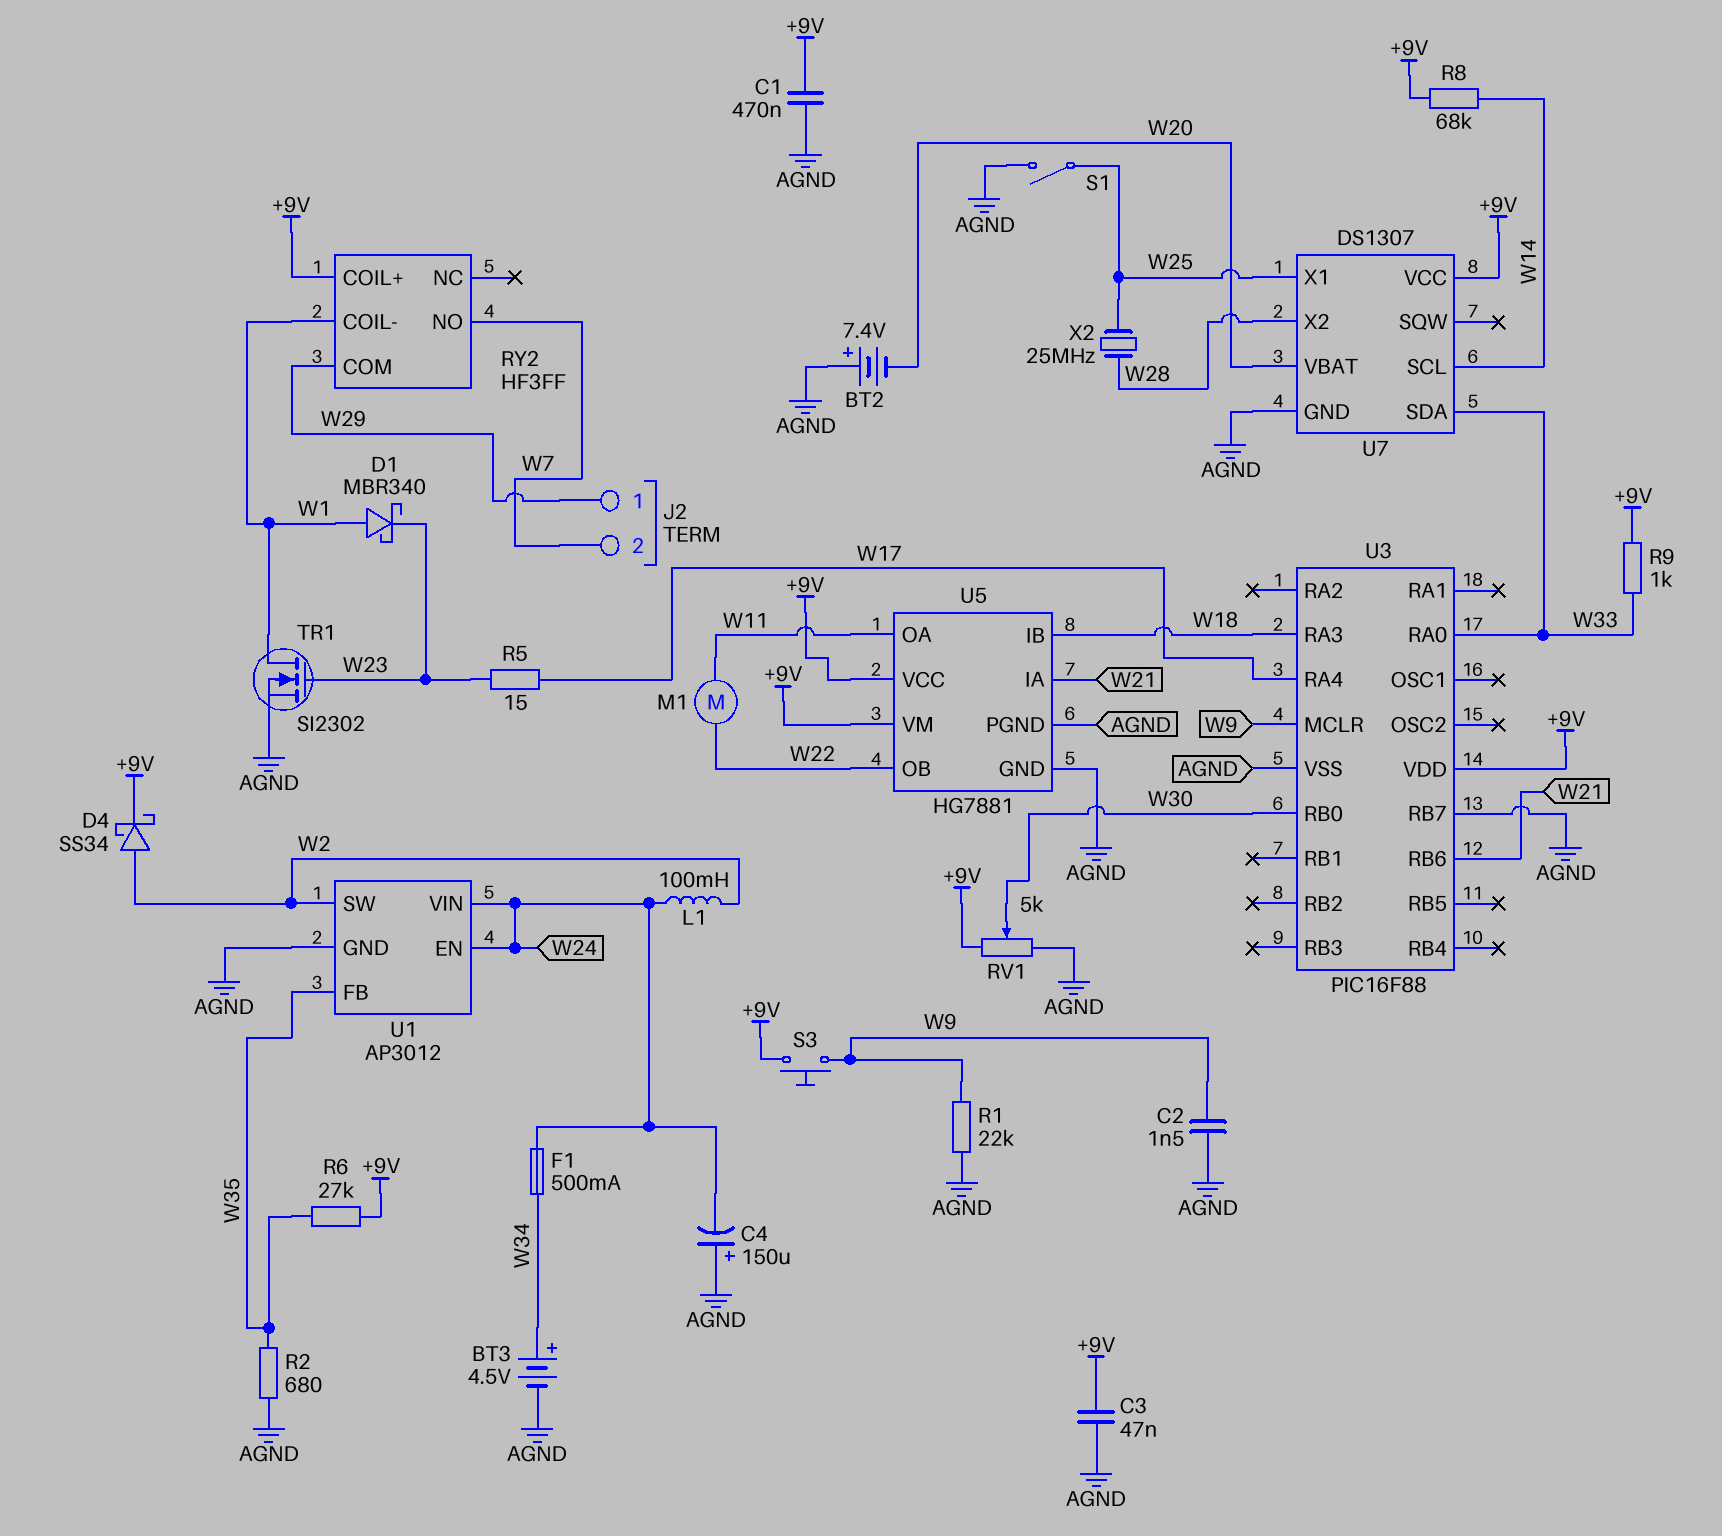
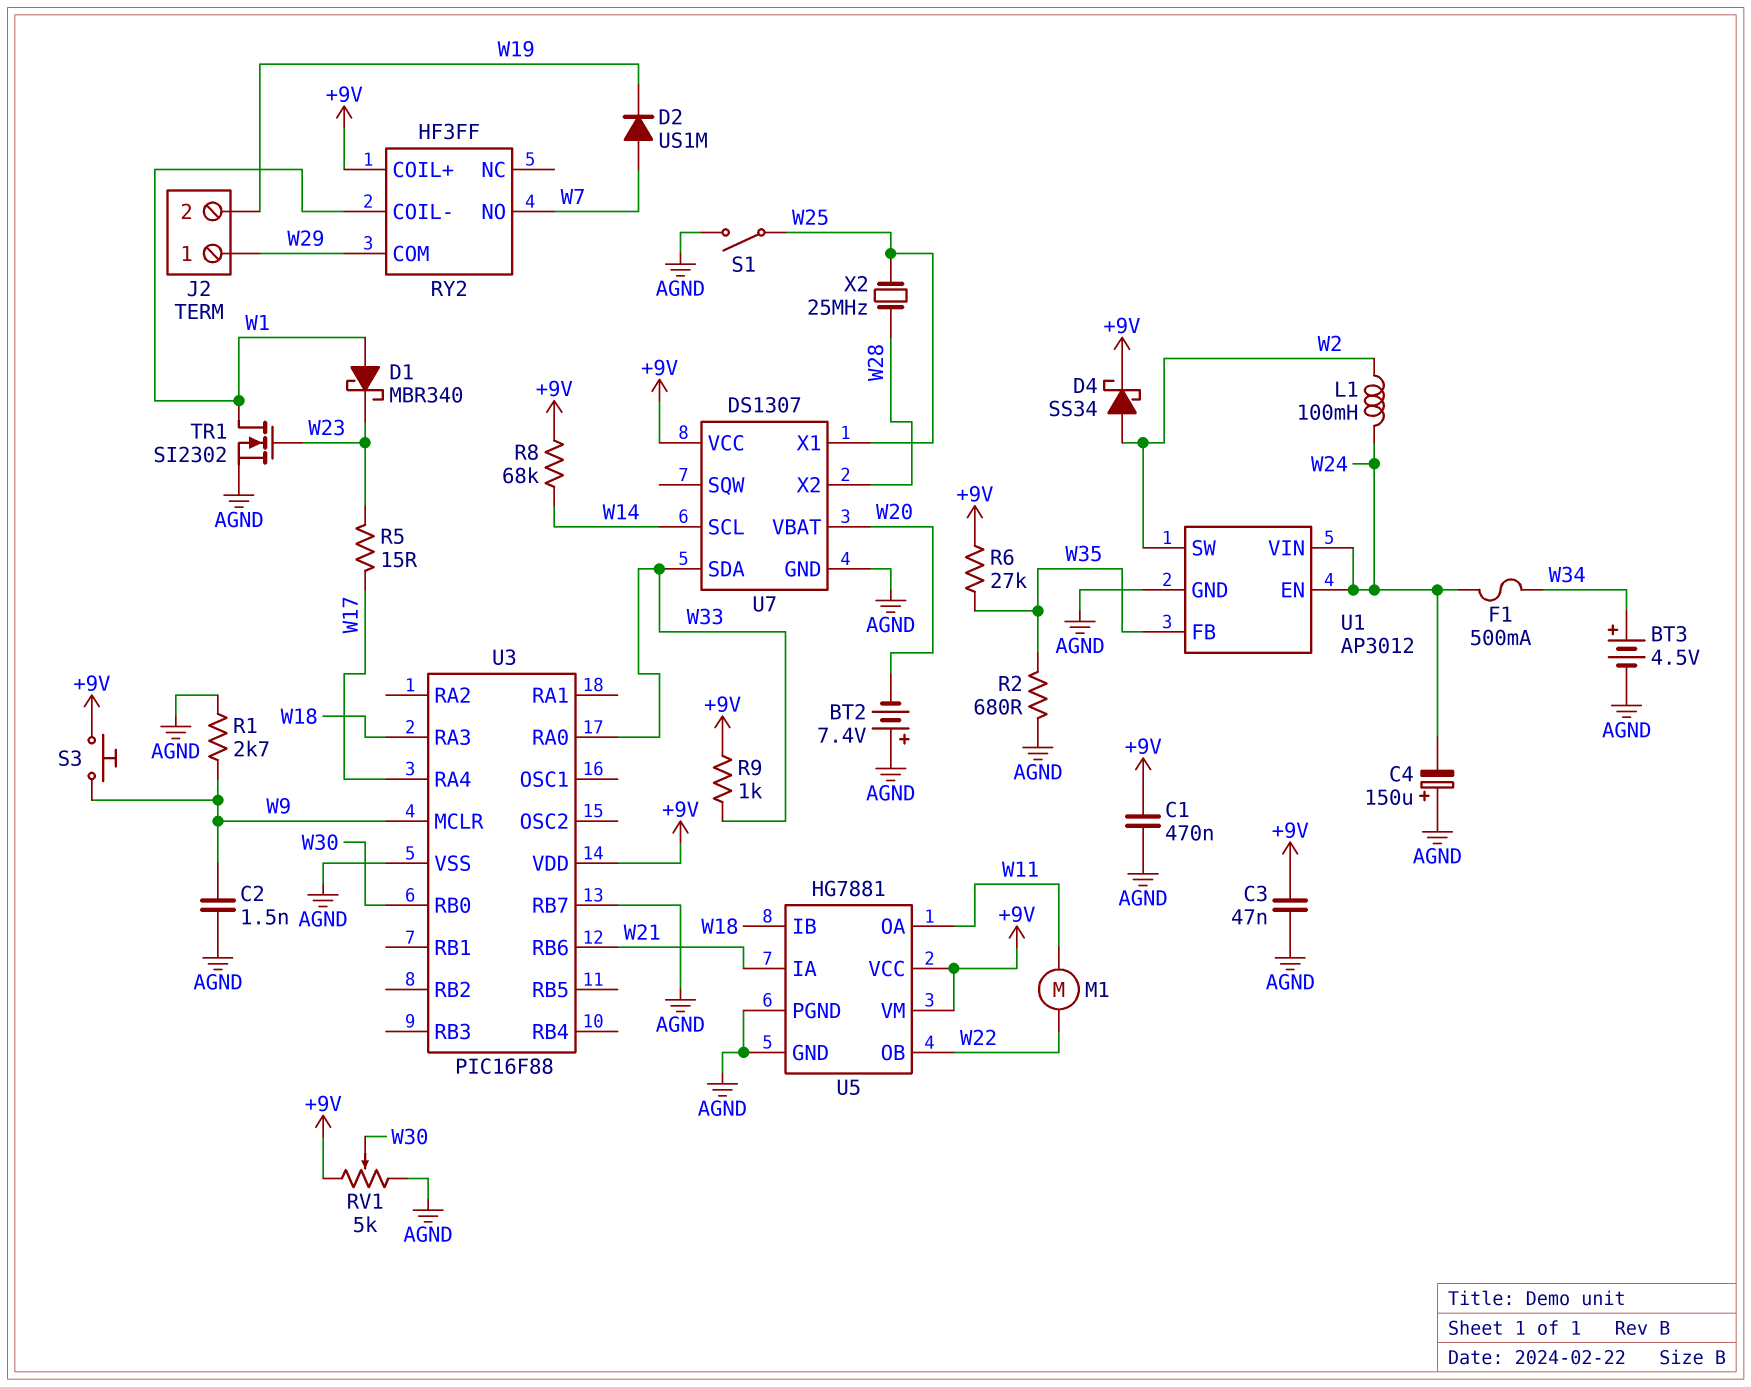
D2: none -> diode US1M (A W7, K W19)
J2 pin 2: W7 -> W19
R1: 22k (AGND, W9) -> 2.7k (AGND, W9)

